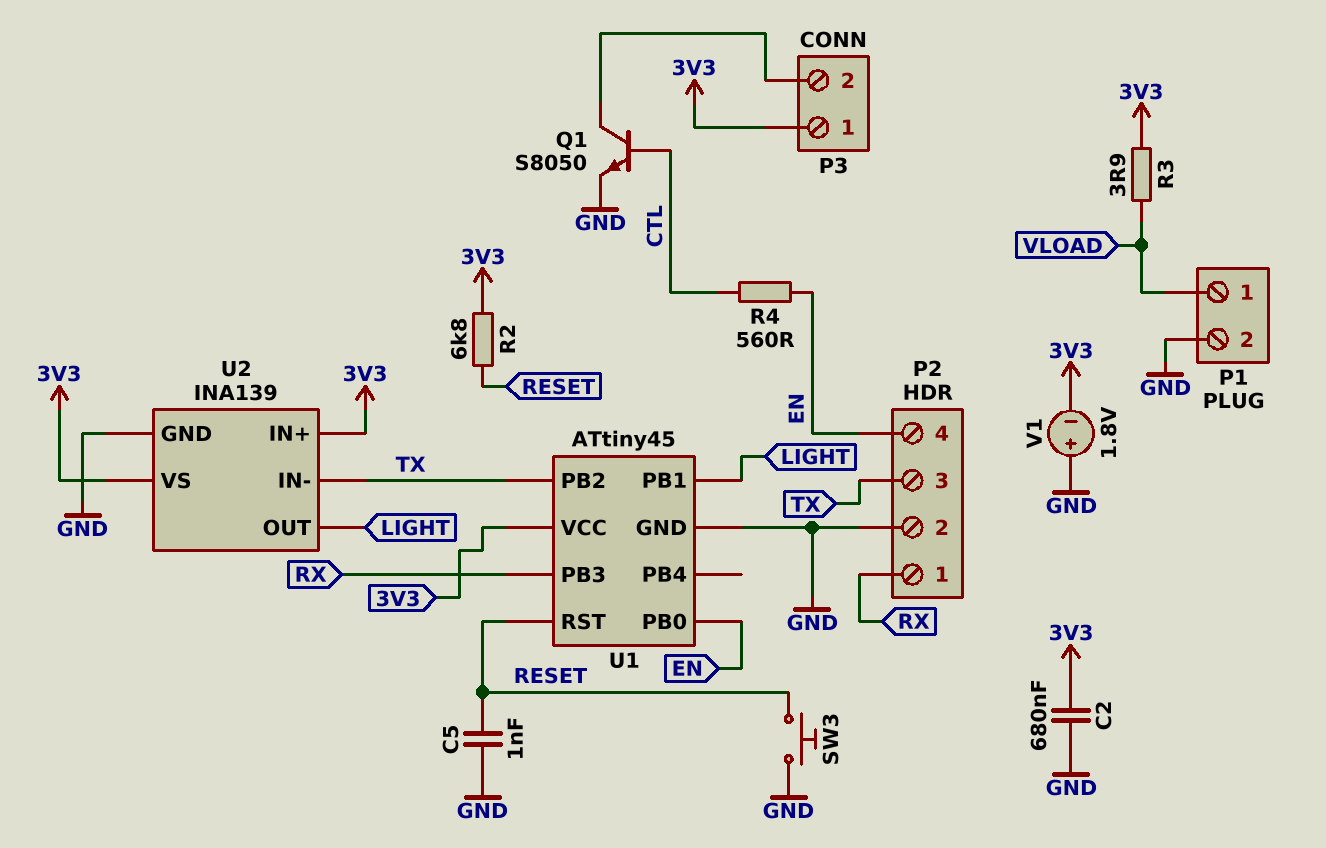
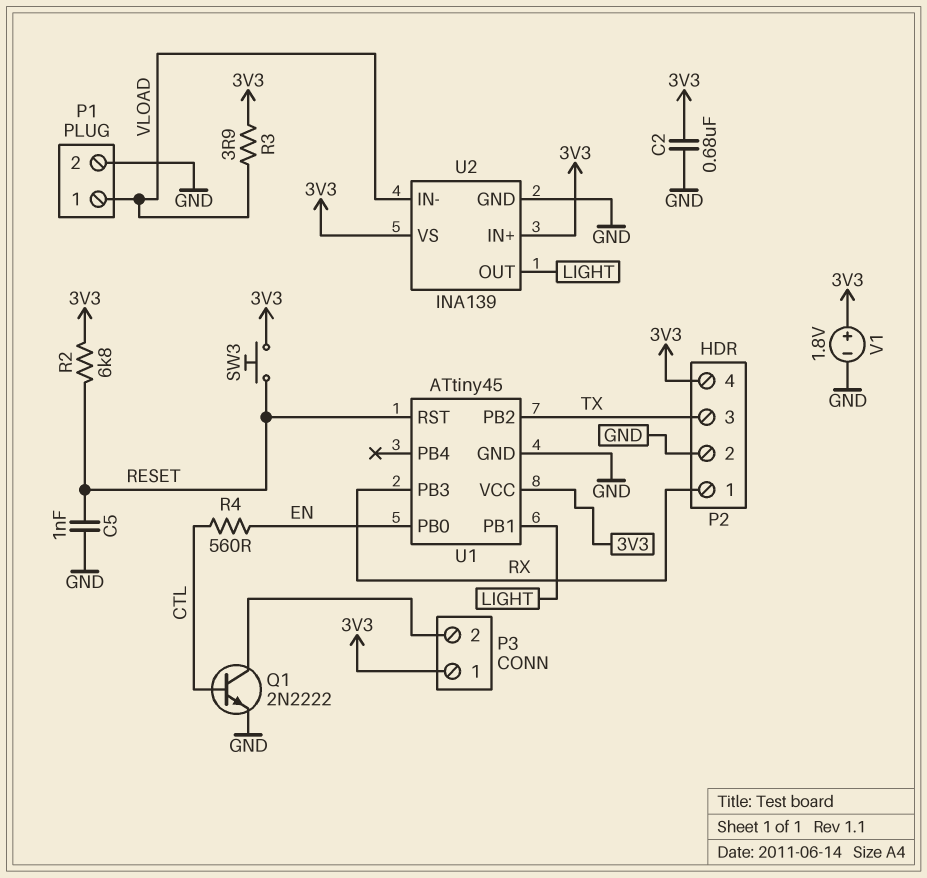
P2 pin 4: EN -> 3V3
Q1: NPN S8050 (B CTL, C P3/2, E GND) -> NPN 2N2222 (B CTL, C P3/2, E GND)
SW3: button (GND, RESET) -> button (3V3, RESET)
U2 pin IN-: TX -> VLOAD
V1: 1.8V (plus GND, minus 3V3) -> 1.8V (plus 3V3, minus GND)

